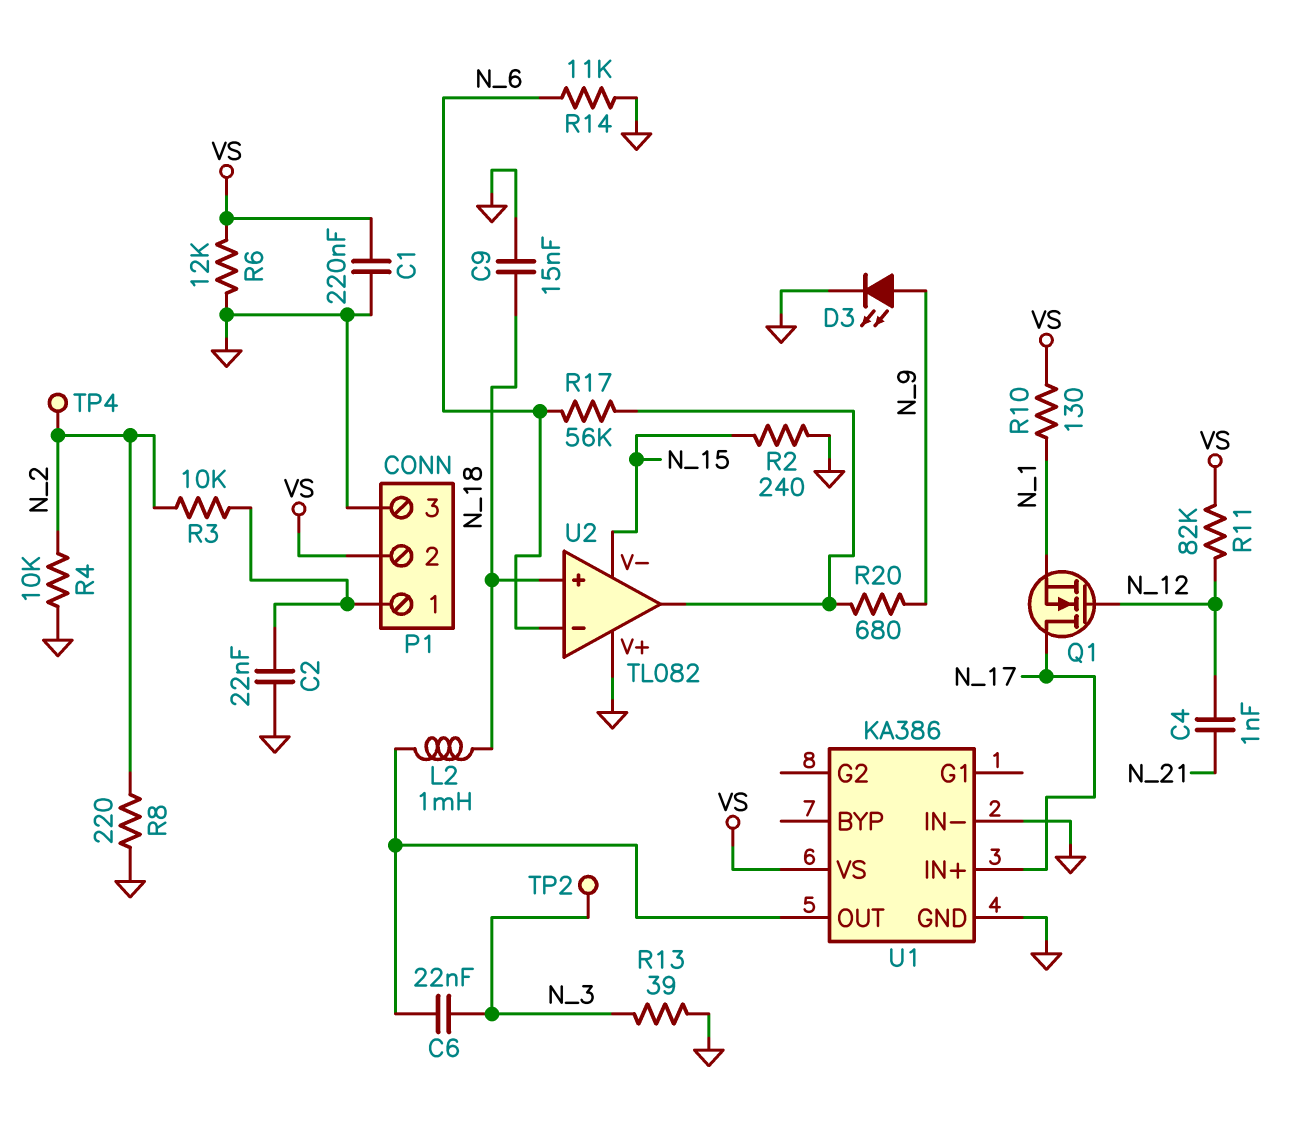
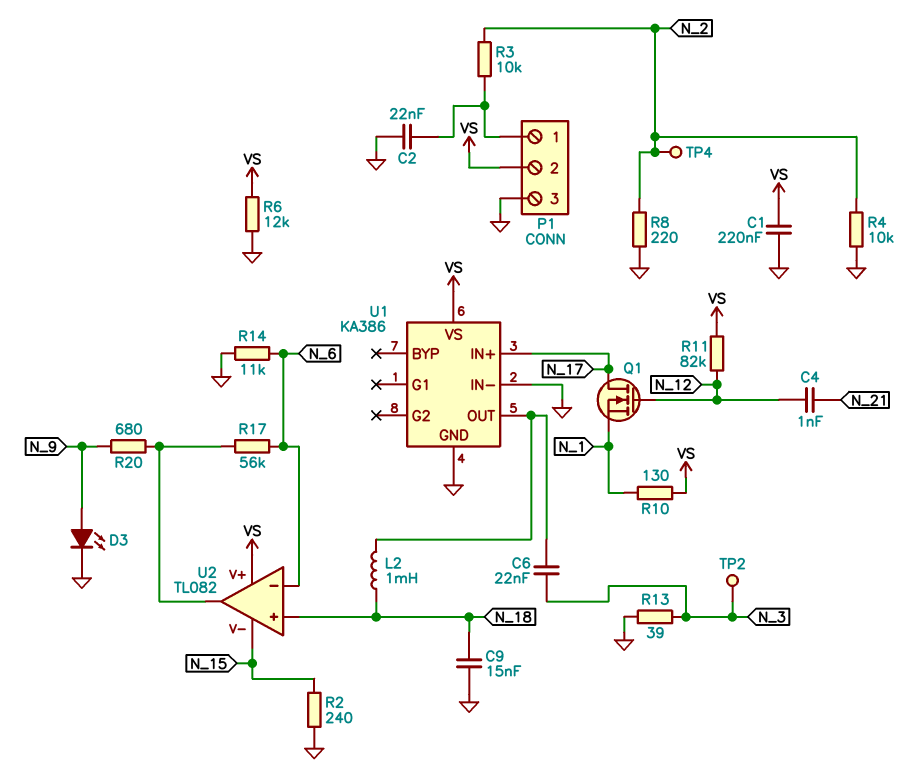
U2 pin V+: GND -> VS

